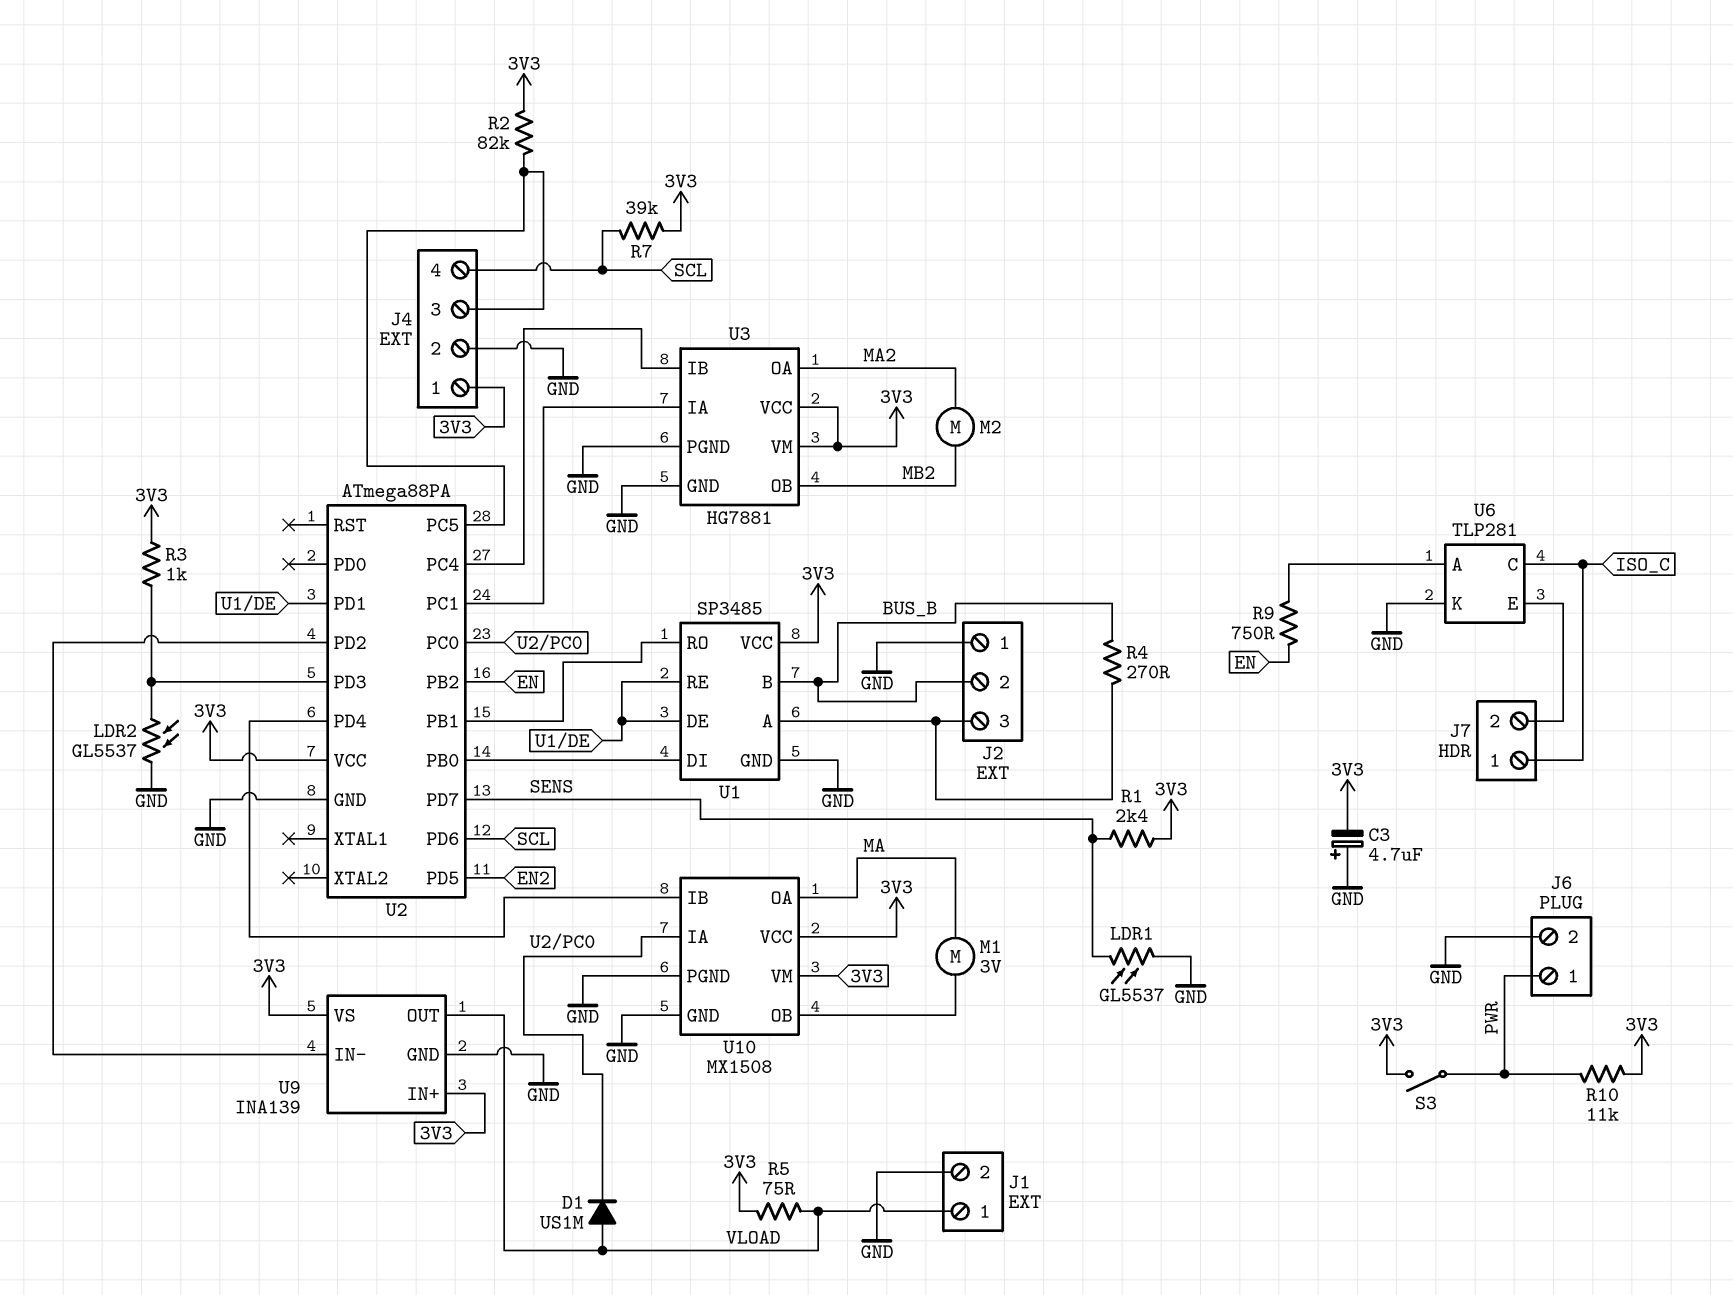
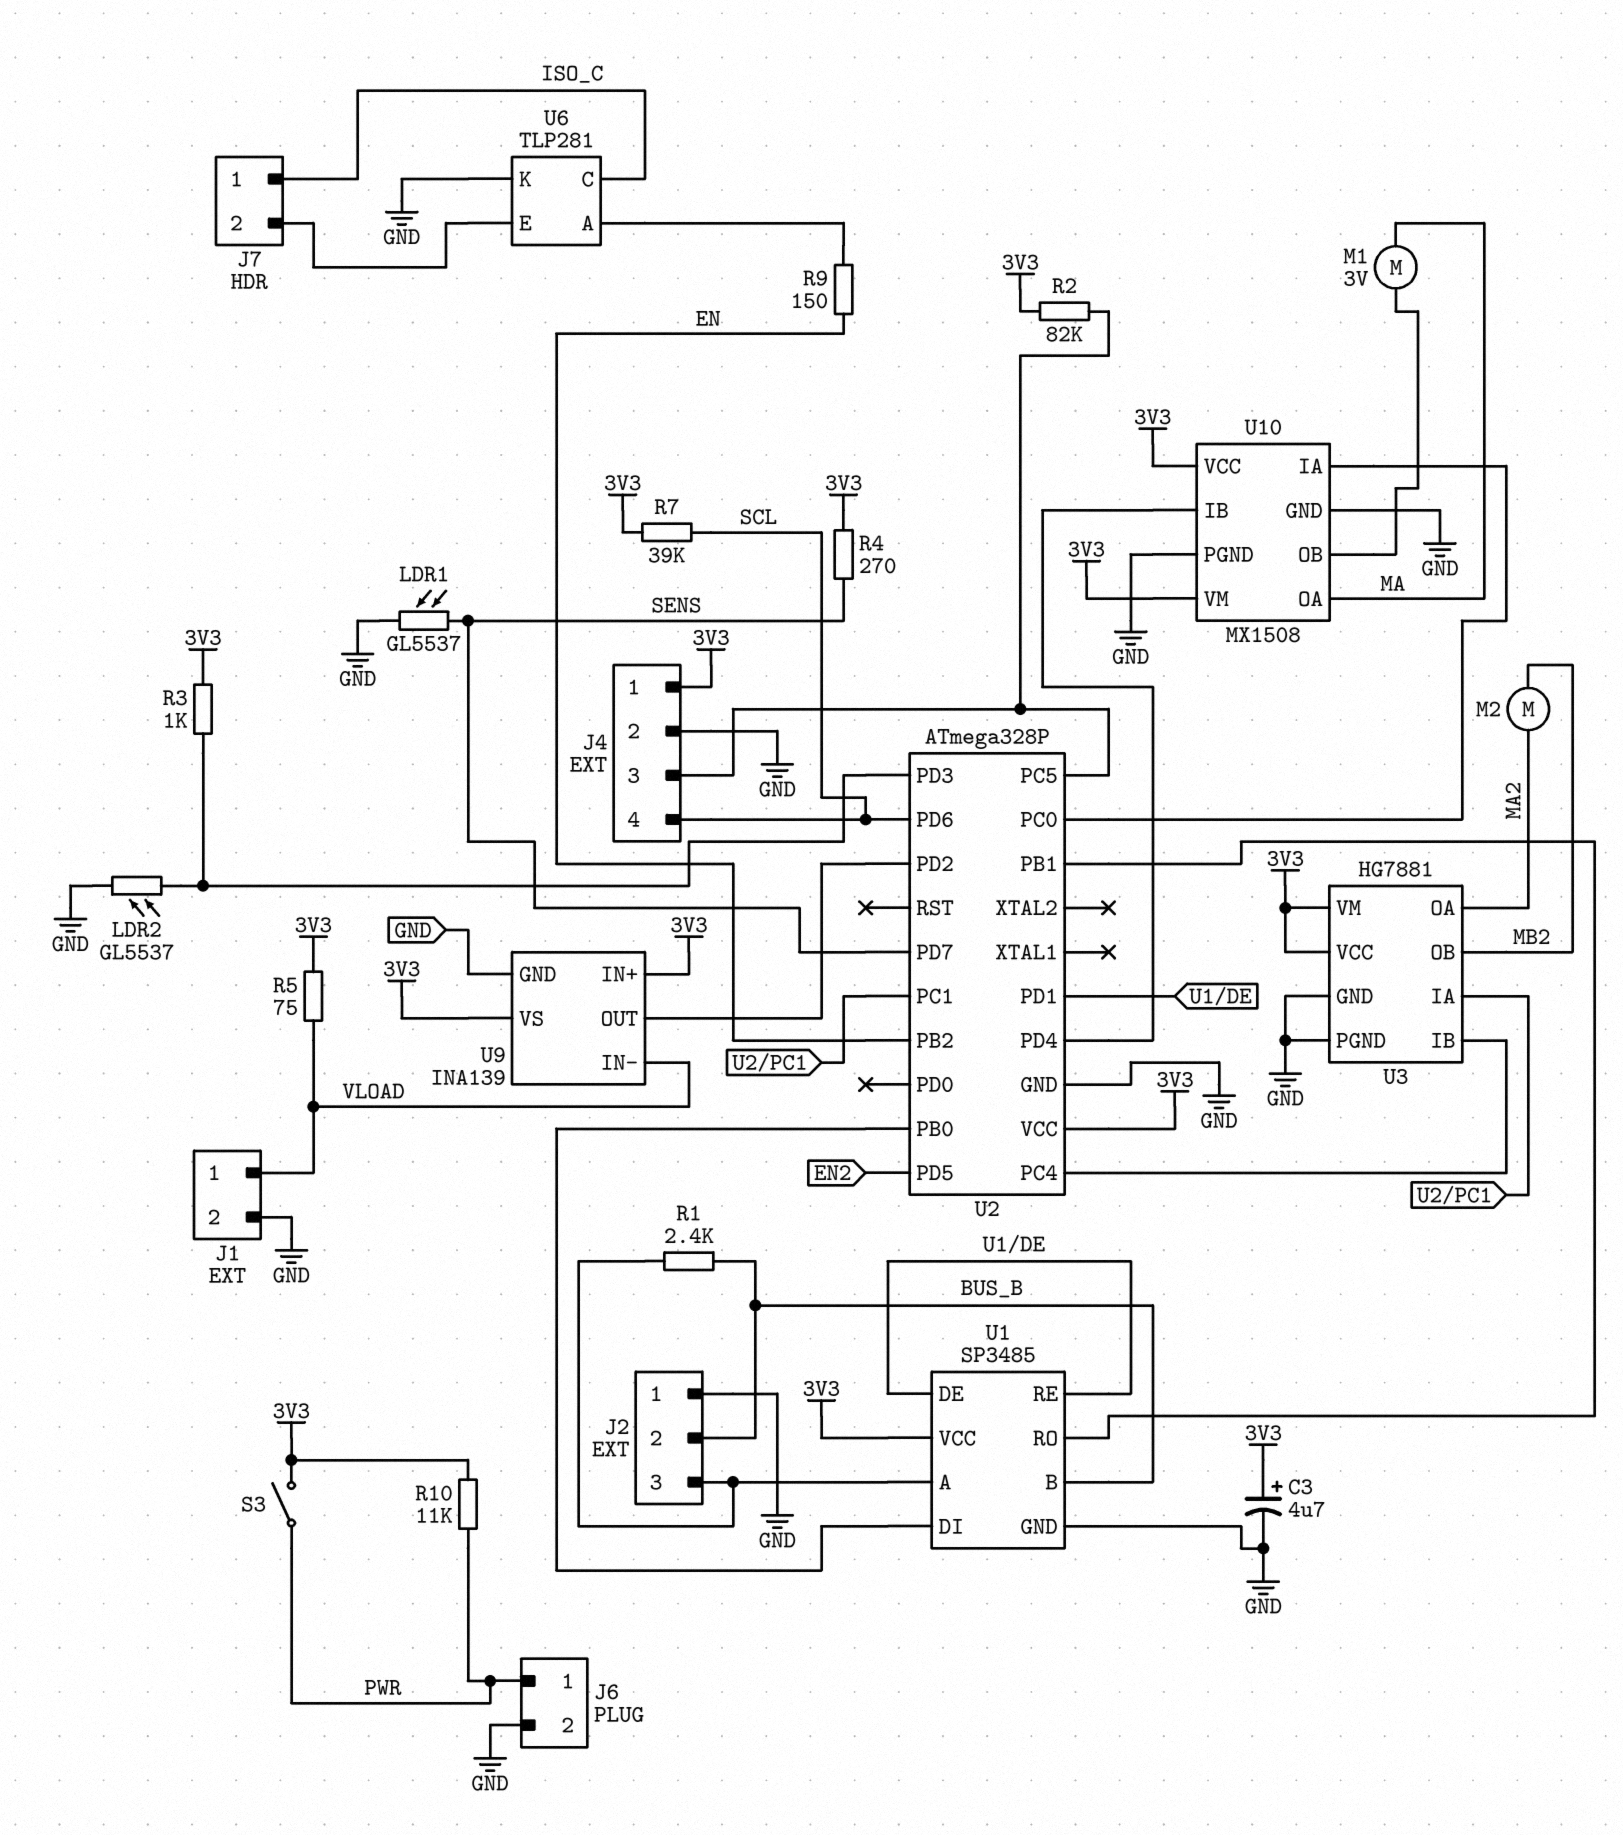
C3: 4.7uF (plus GND, minus 3V3) -> 4.7uF (plus 3V3, minus GND)
D1: diode US1M (A VLOAD, K U2/PC0) -> none
R1: 2.4k (3V3, SENS) -> 2.4k (BUS_B, J2/3)
R4: 270 (BUS_B, J2/3) -> 270 (3V3, SENS)
R9: 750 (EN, U6/A) -> 150 (EN, U6/A)
U2: ATmega88PA -> ATmega328P
U9 pin IN-: U2/PD2 -> VLOAD
U9 pin OUT: VLOAD -> U2/PD2

